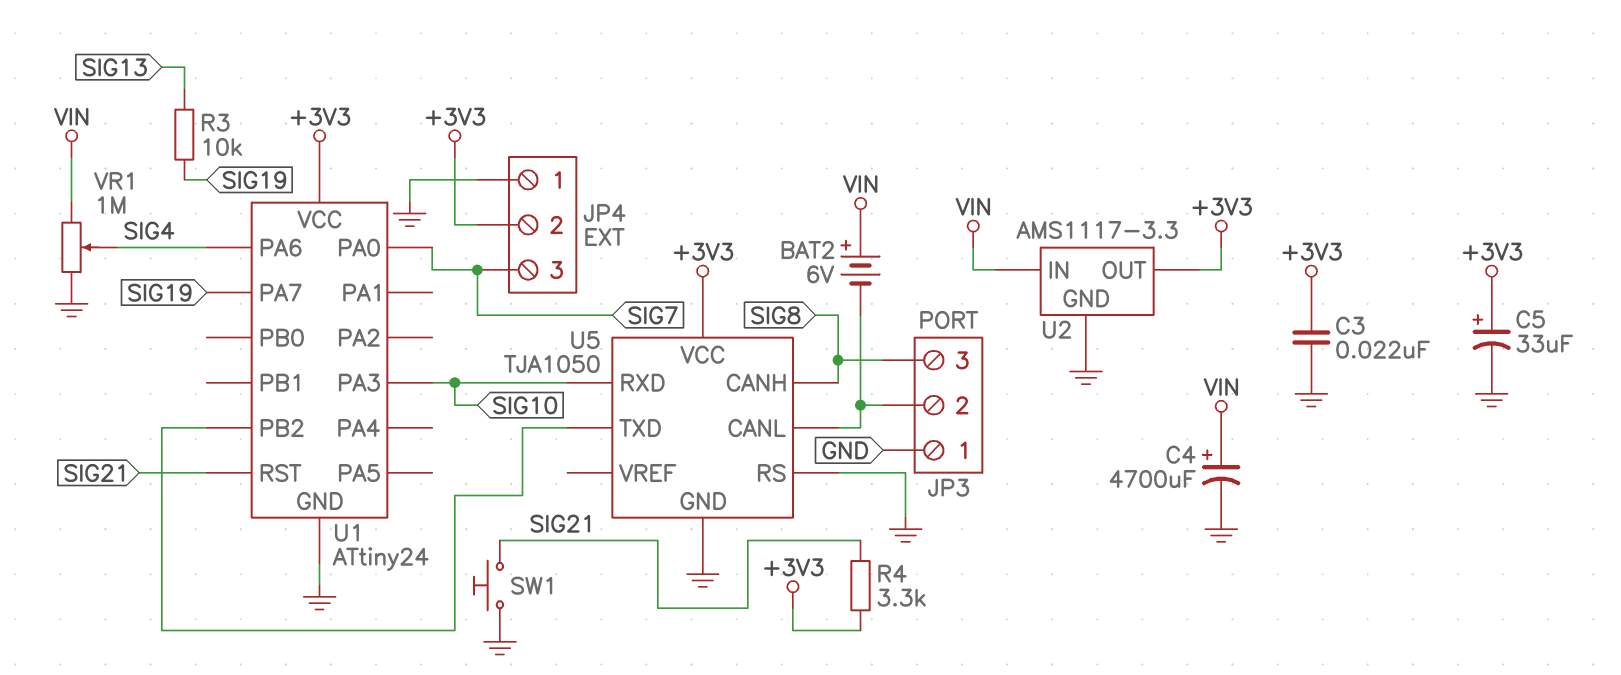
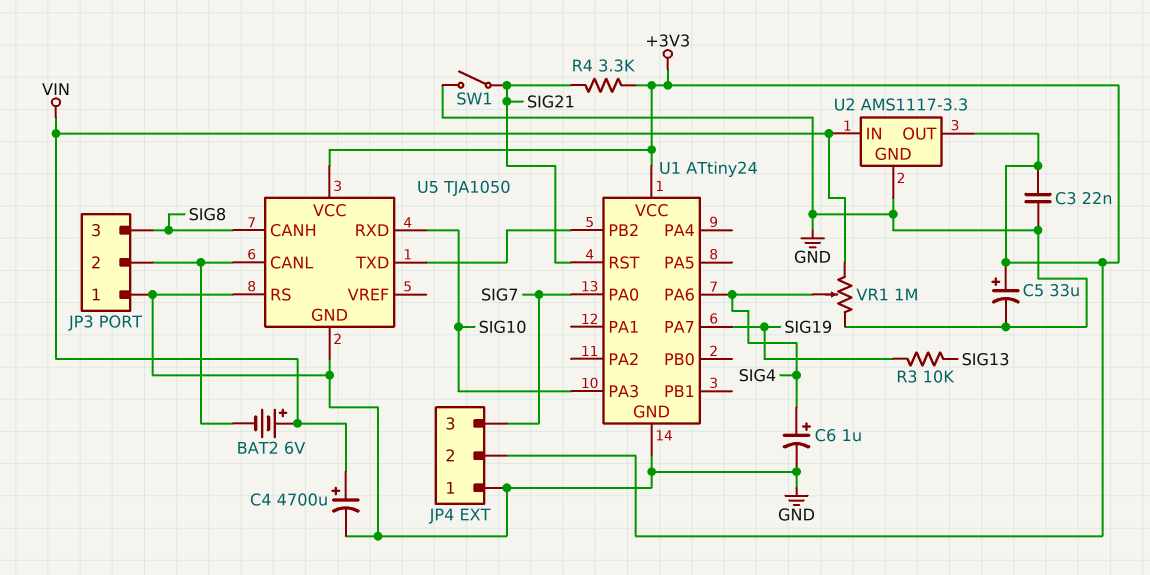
C6: none -> 1uF (plus SIG4, minus GND)
SW1: button (GND, SIG21) -> switch (GND, SIG21)

